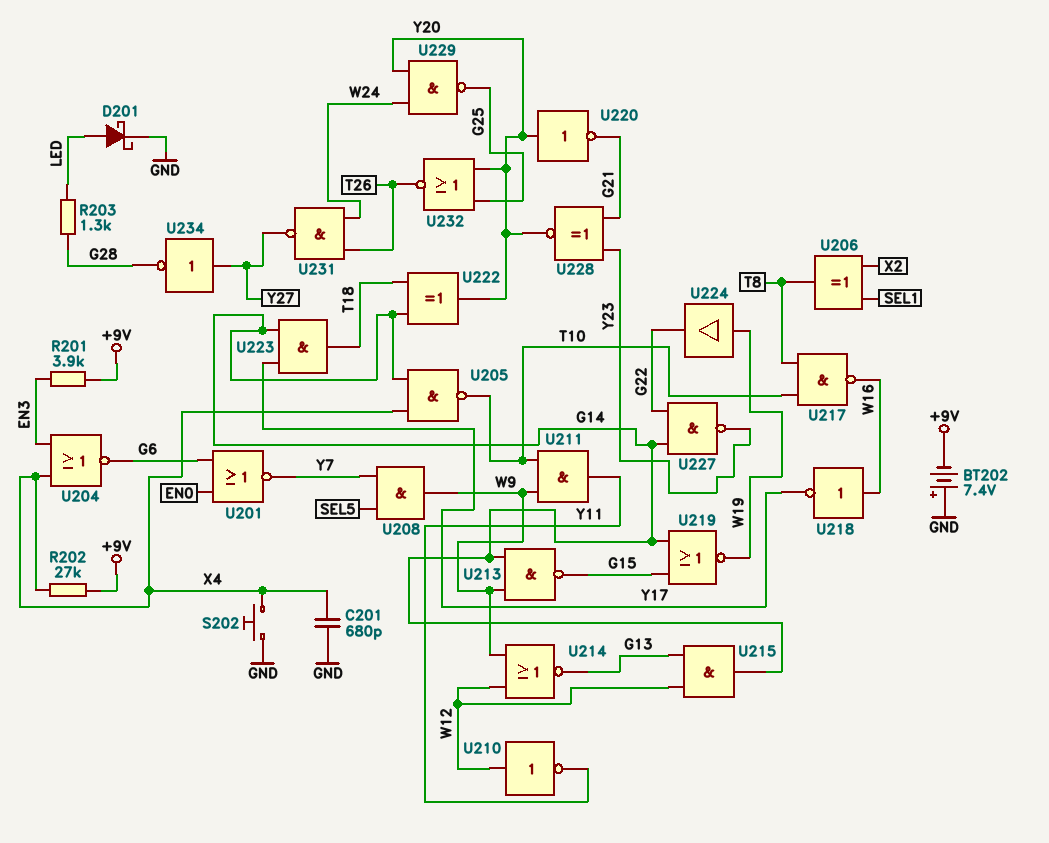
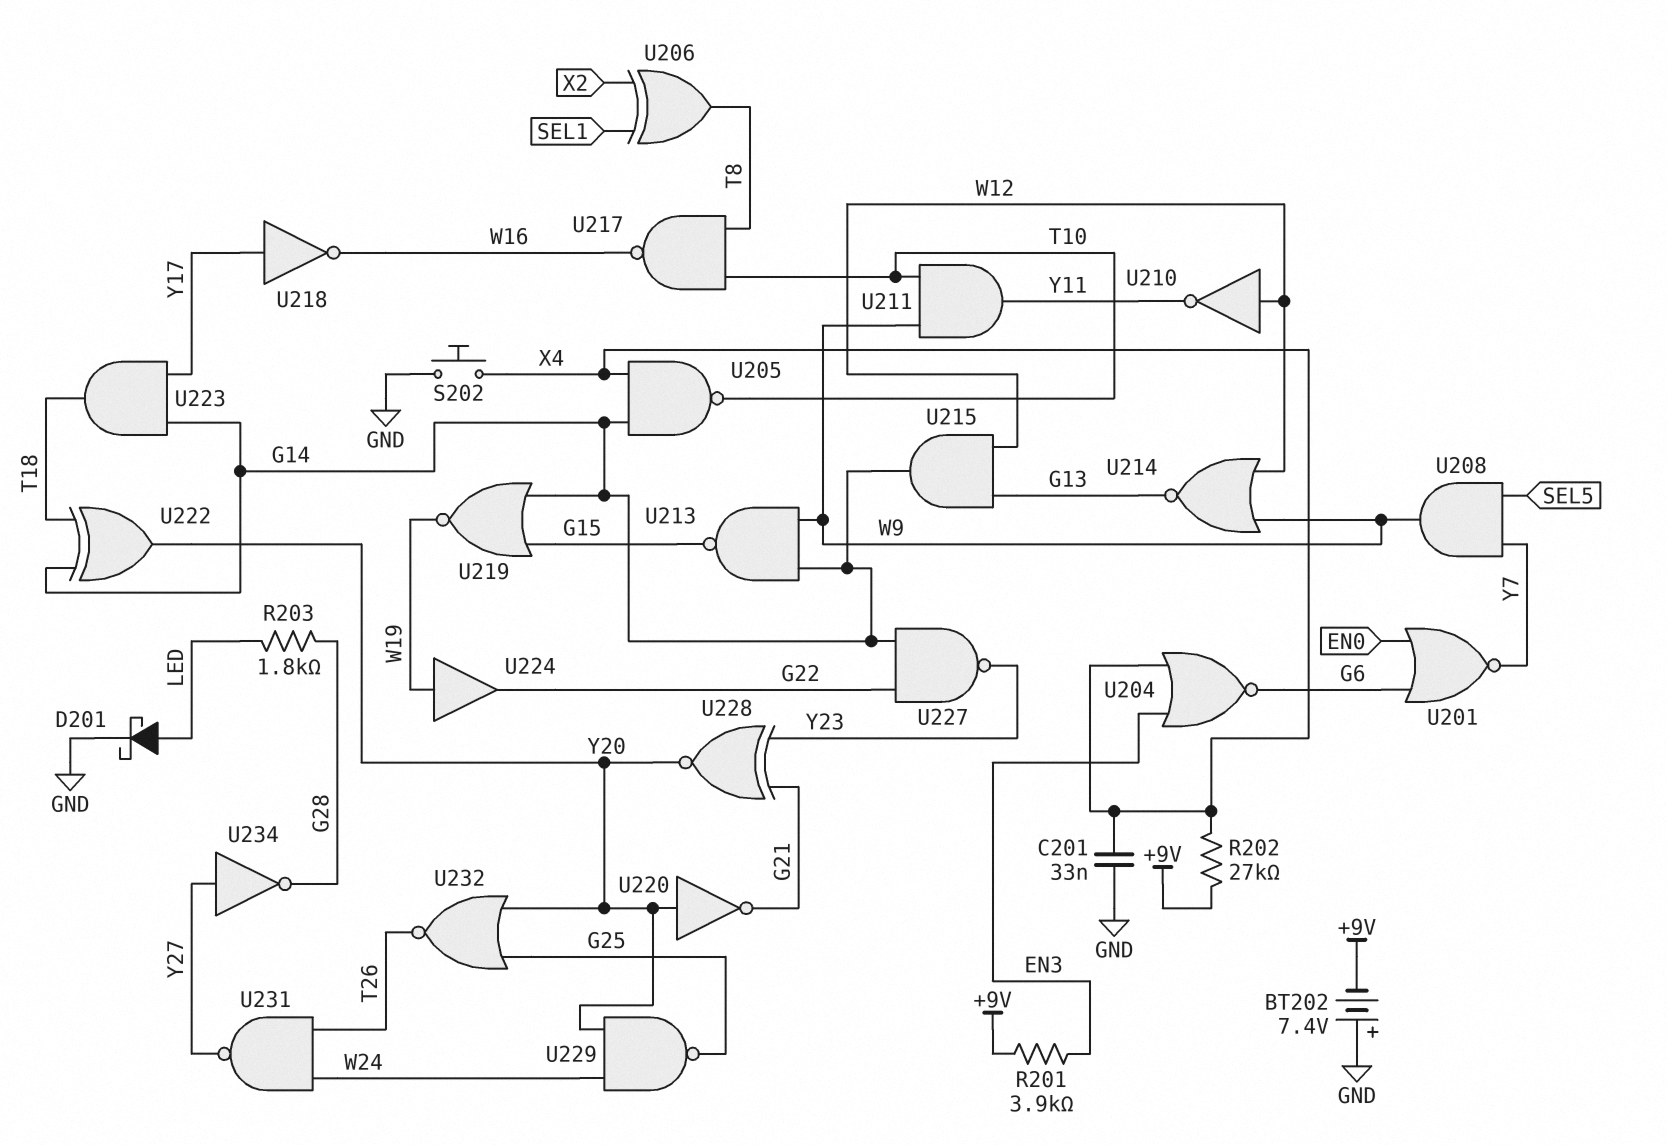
C201: 680pF (GND, X4) -> 33nF (GND, X4)
R203: 1.3k (G28, LED) -> 1.8k (G28, LED)
U218: NOT (in W16, out Y17) -> NOT (in Y17, out W16)

